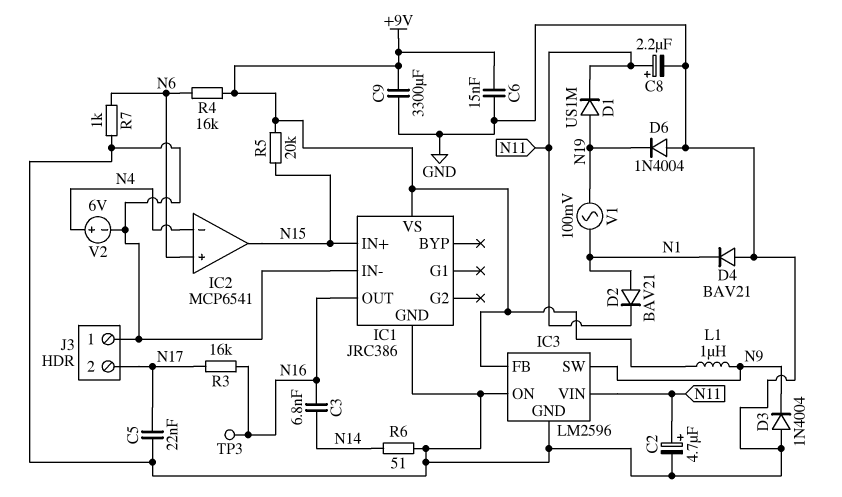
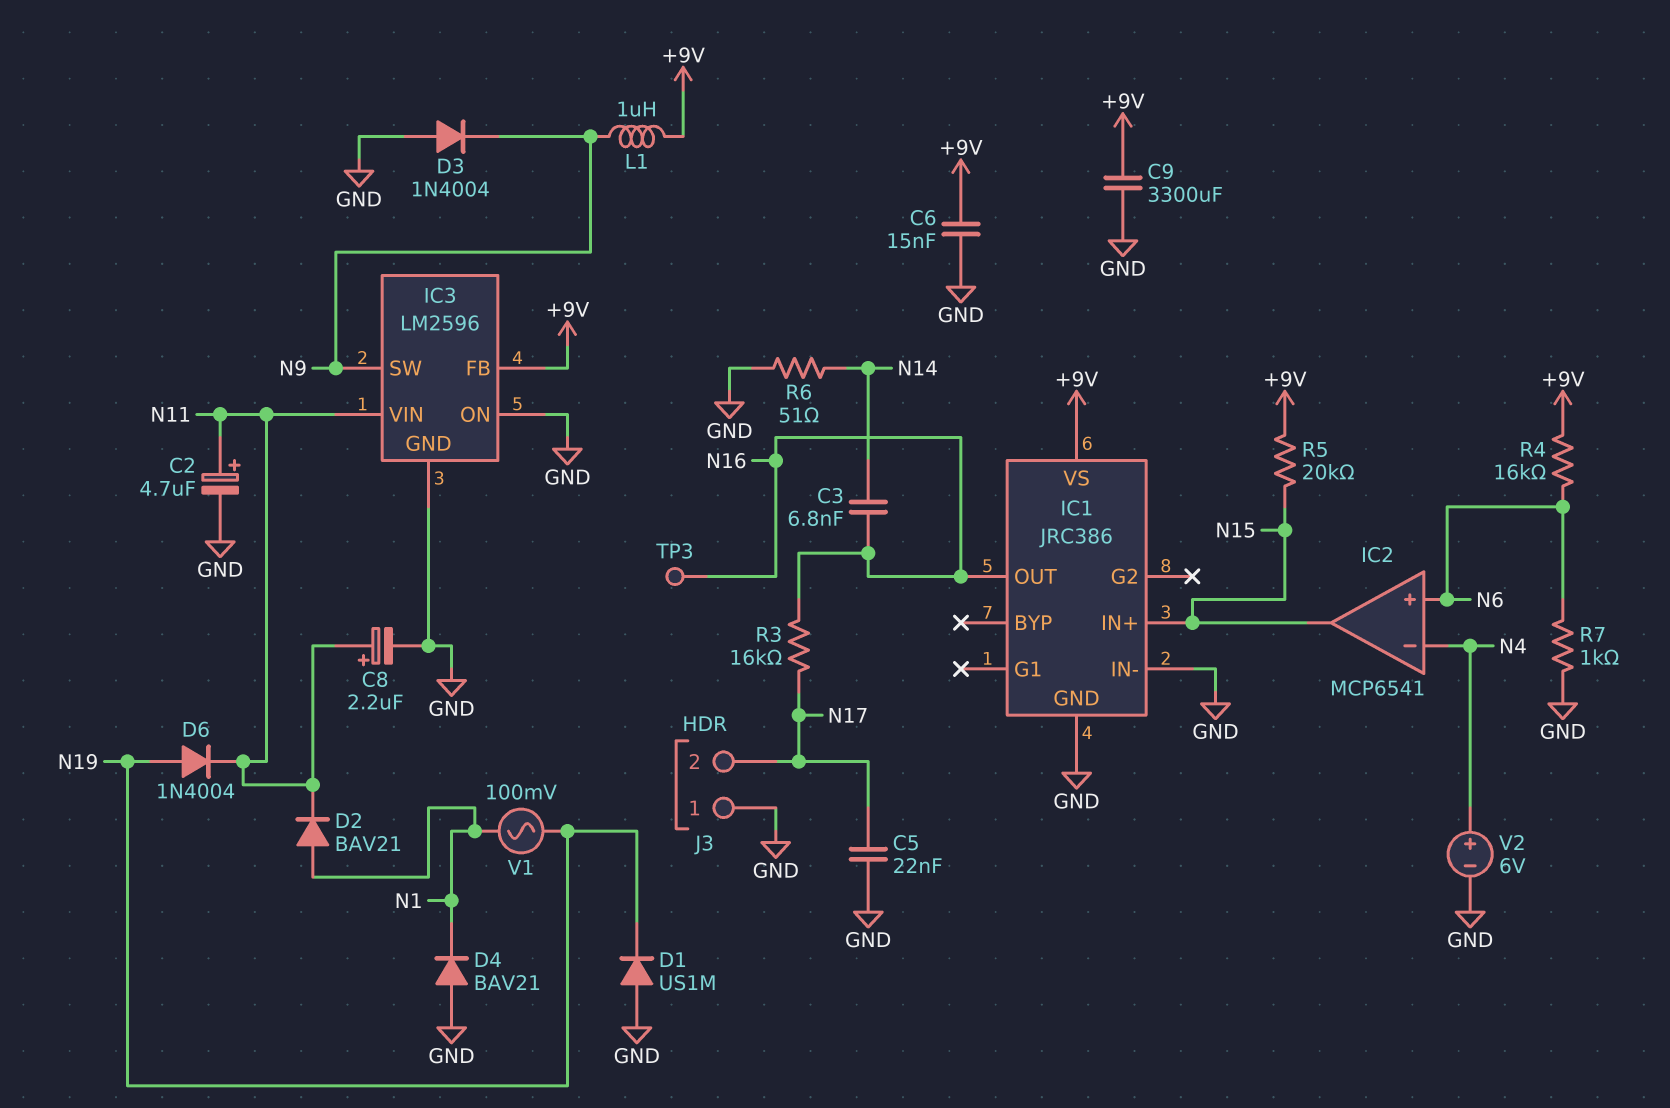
D1: diode US1M (A N19, K N11) -> diode US1M (A GND, K N19)
D6: diode 1N4004 (A GND, K N19) -> diode 1N4004 (A N19, K N11)

